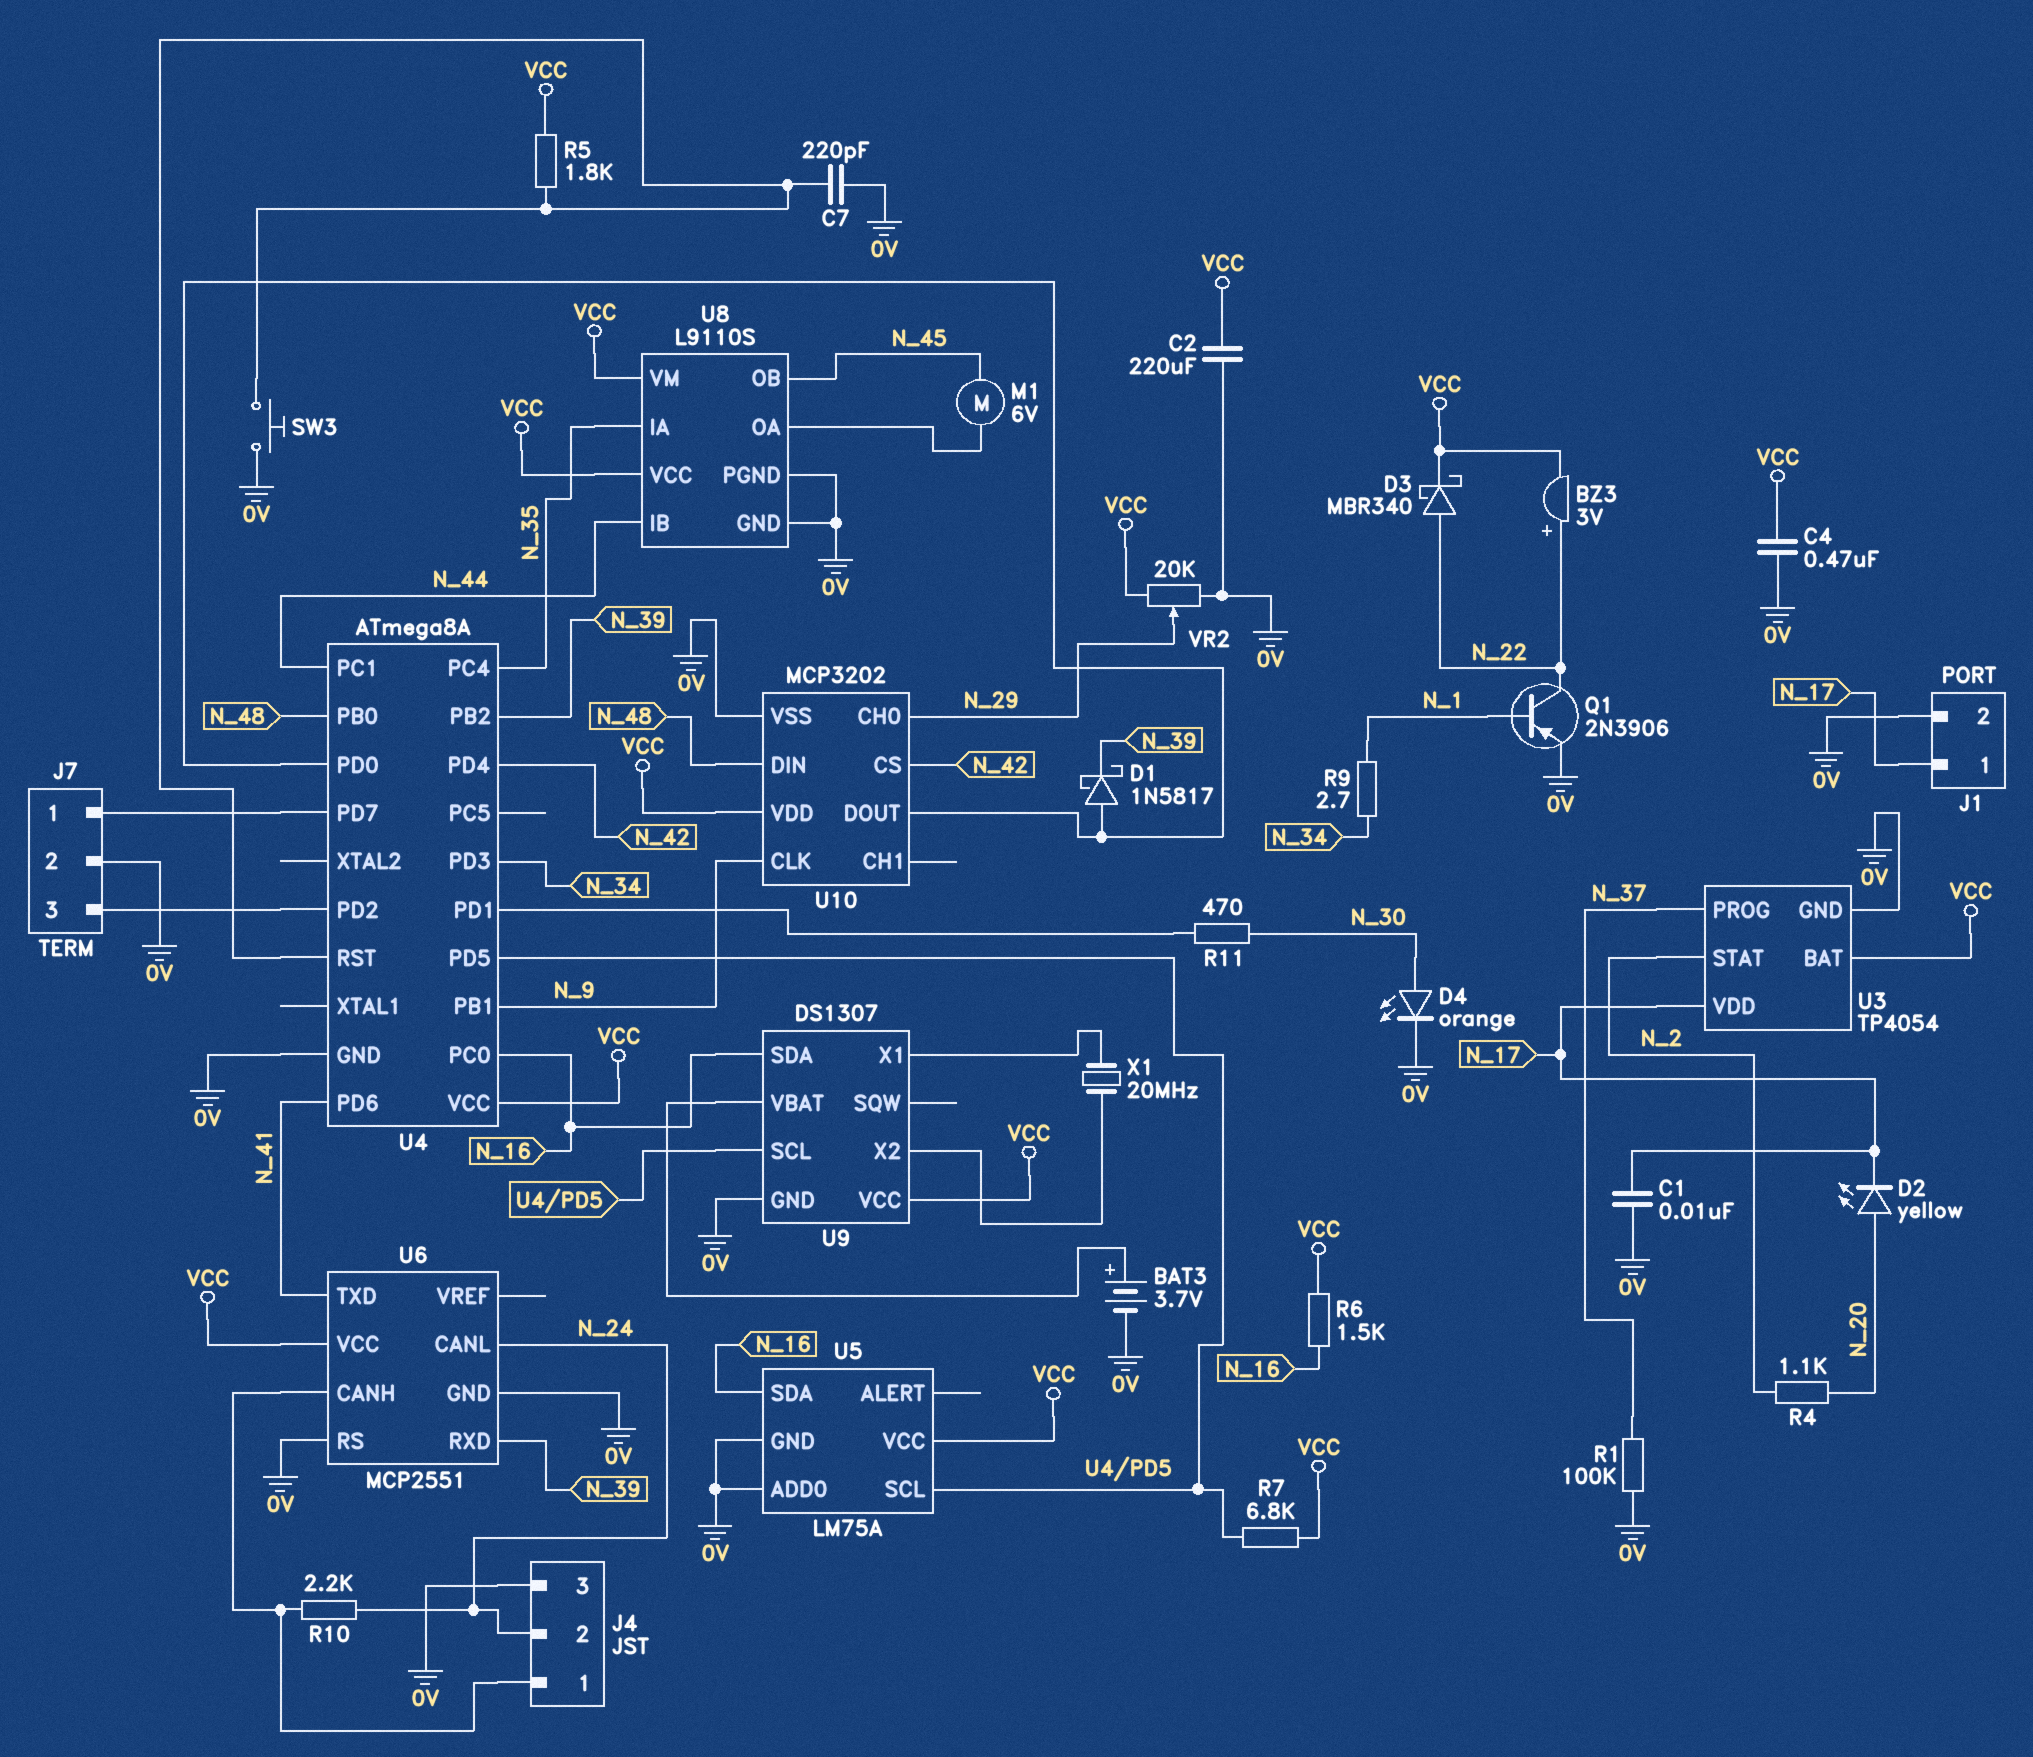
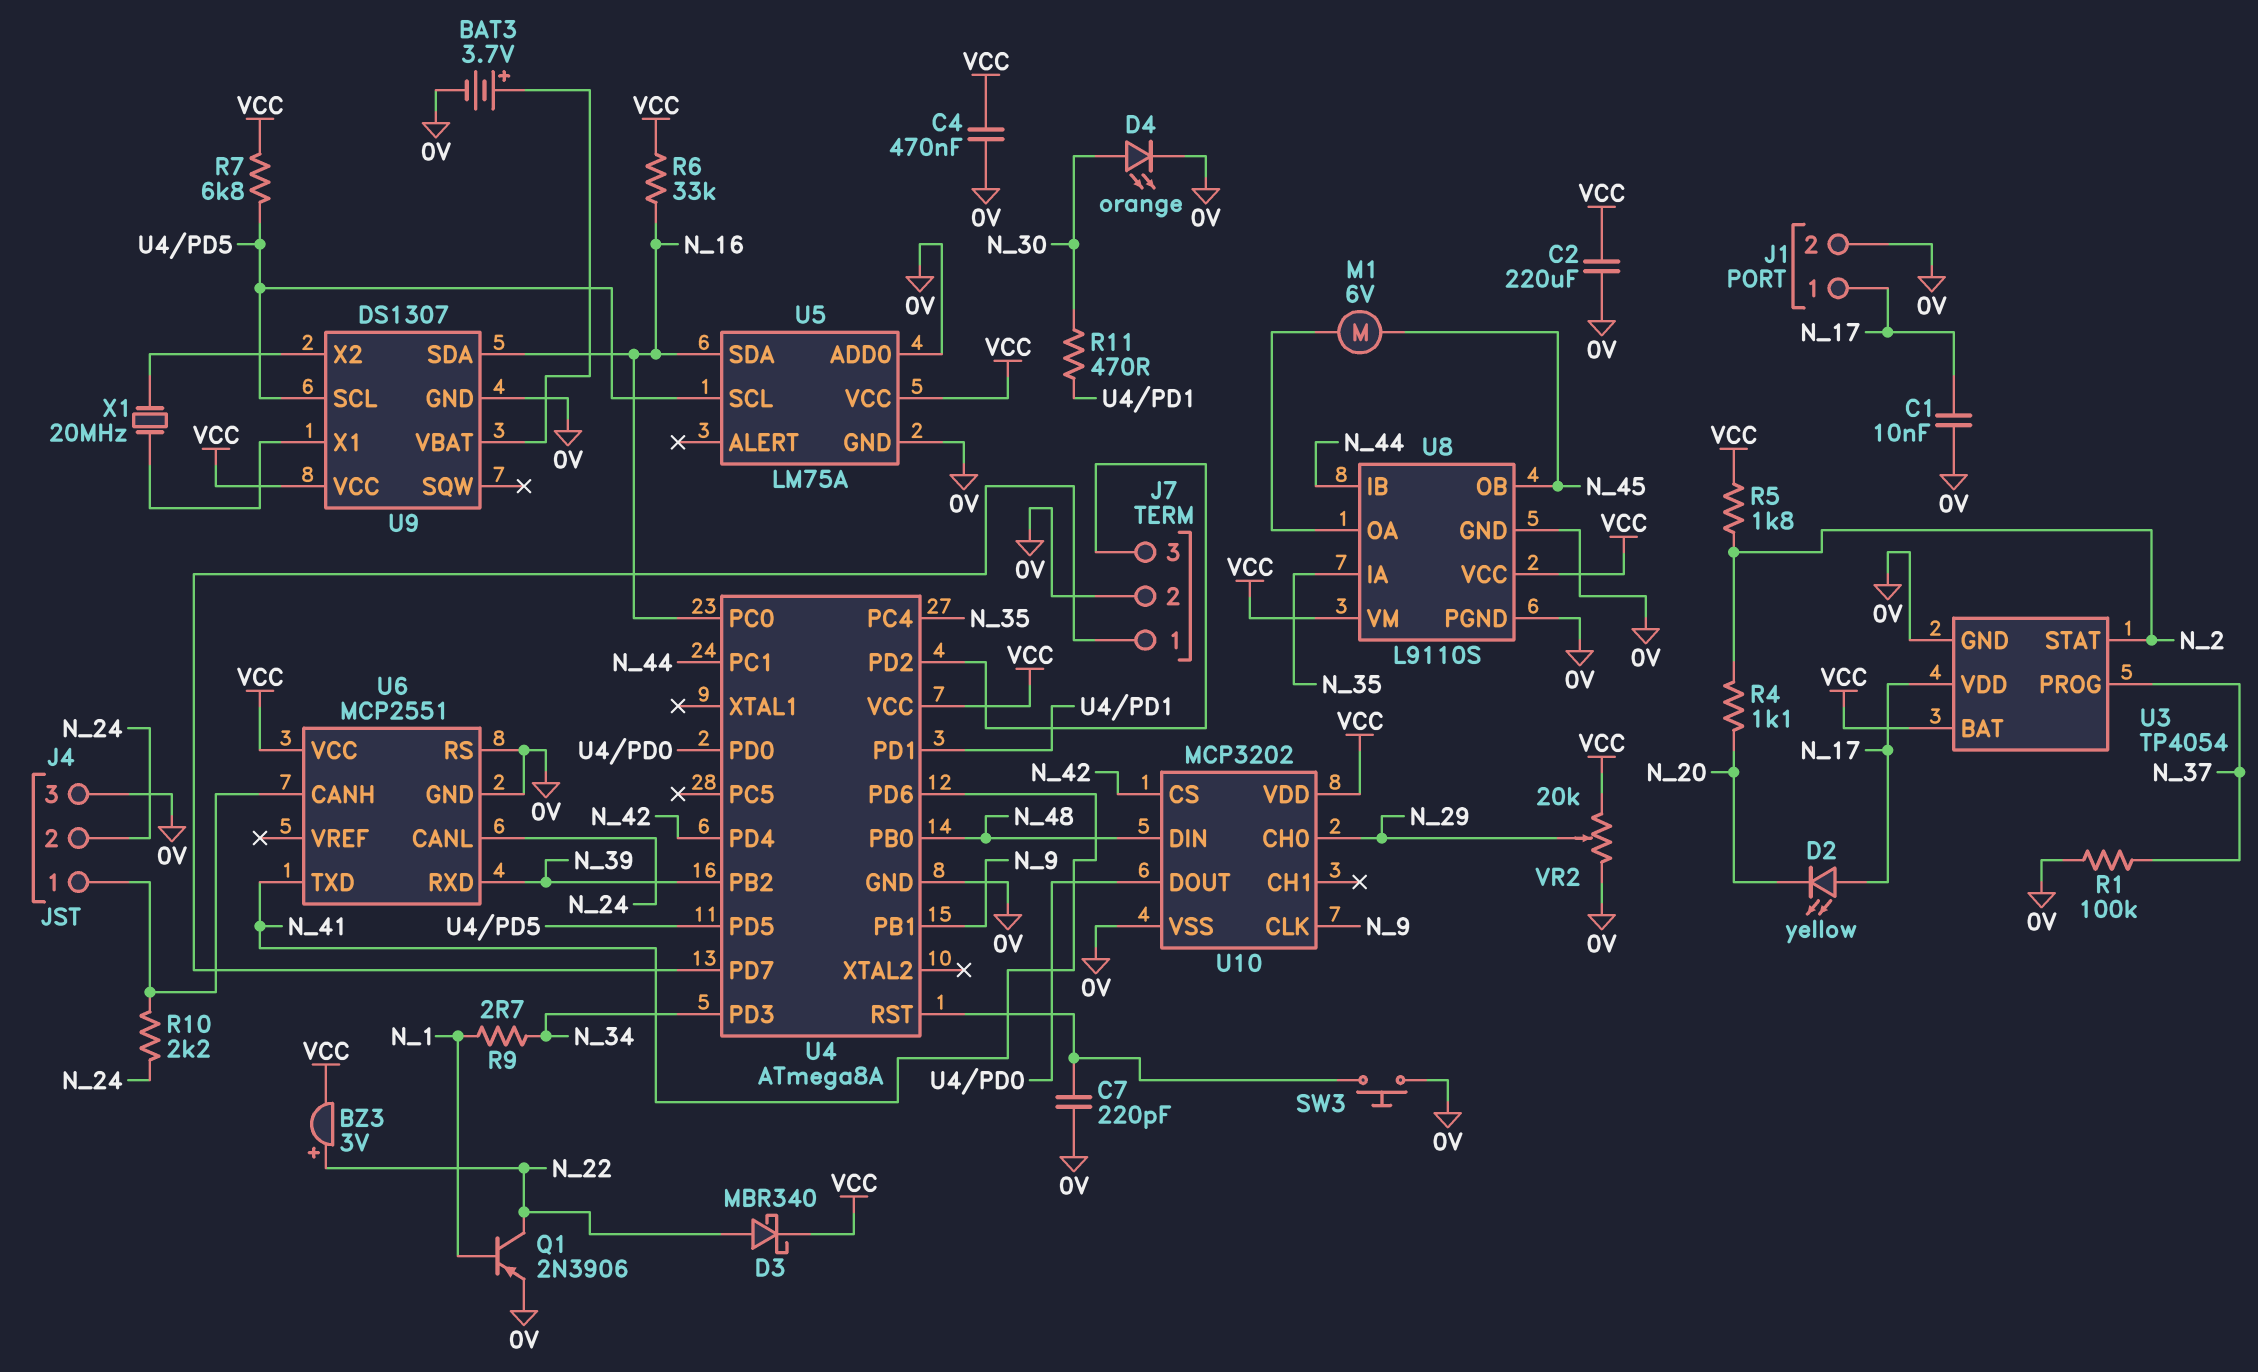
D1: schottky 1N5817 (A U4/PD0, K N_39) -> none
D2: LED yellow (A N_20, K N_17) -> LED yellow (A N_17, K N_20)
R5: 1.8k (U4/RST, VCC) -> 1.8k (N_2, VCC)
R6: 1.5k (N_16, VCC) -> 33k (N_16, VCC)

